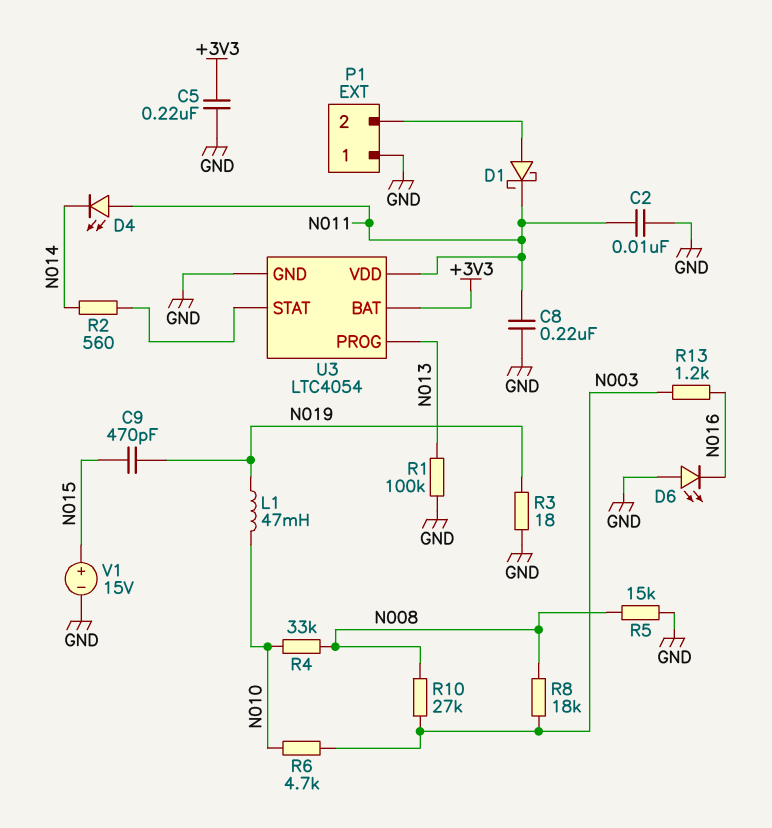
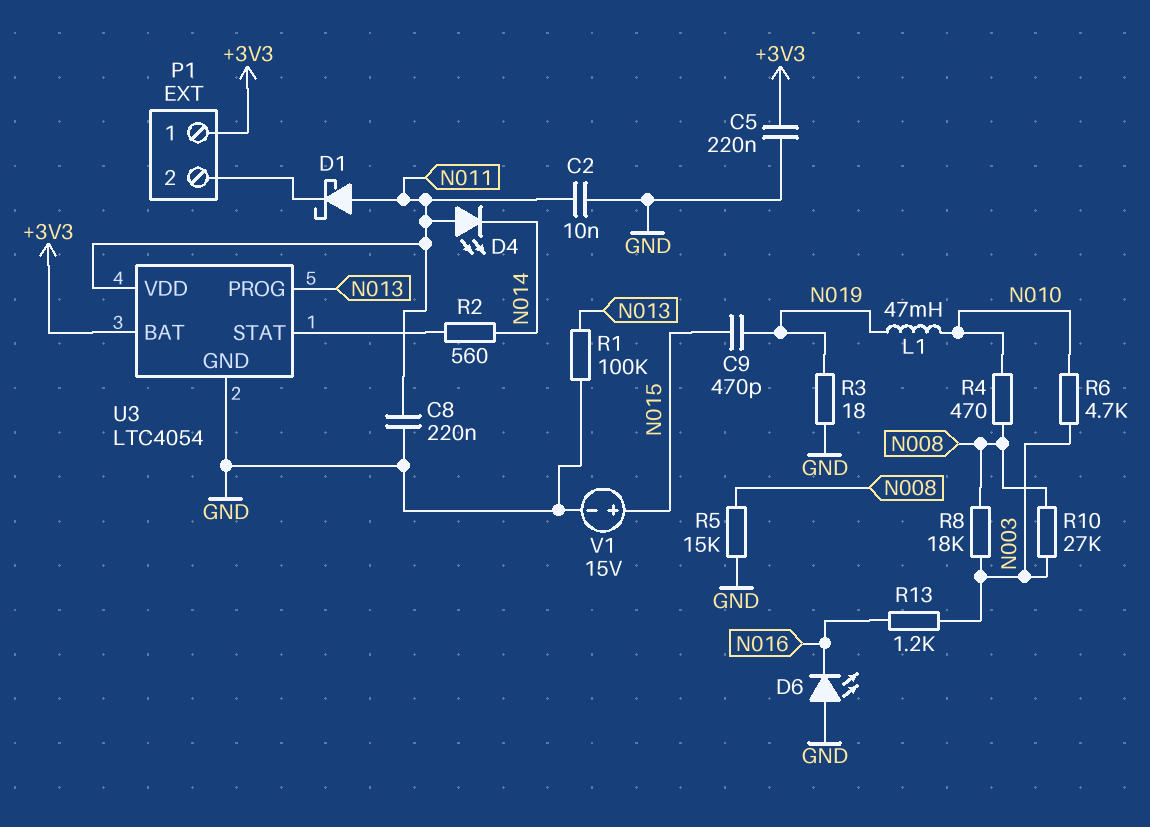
D1: schottky (A P1/2, K N011) -> schottky (A N011, K P1/2)
P1 pin 1: GND -> +3V3
R4: 33k (N008, N010) -> 470 (N008, N010)

